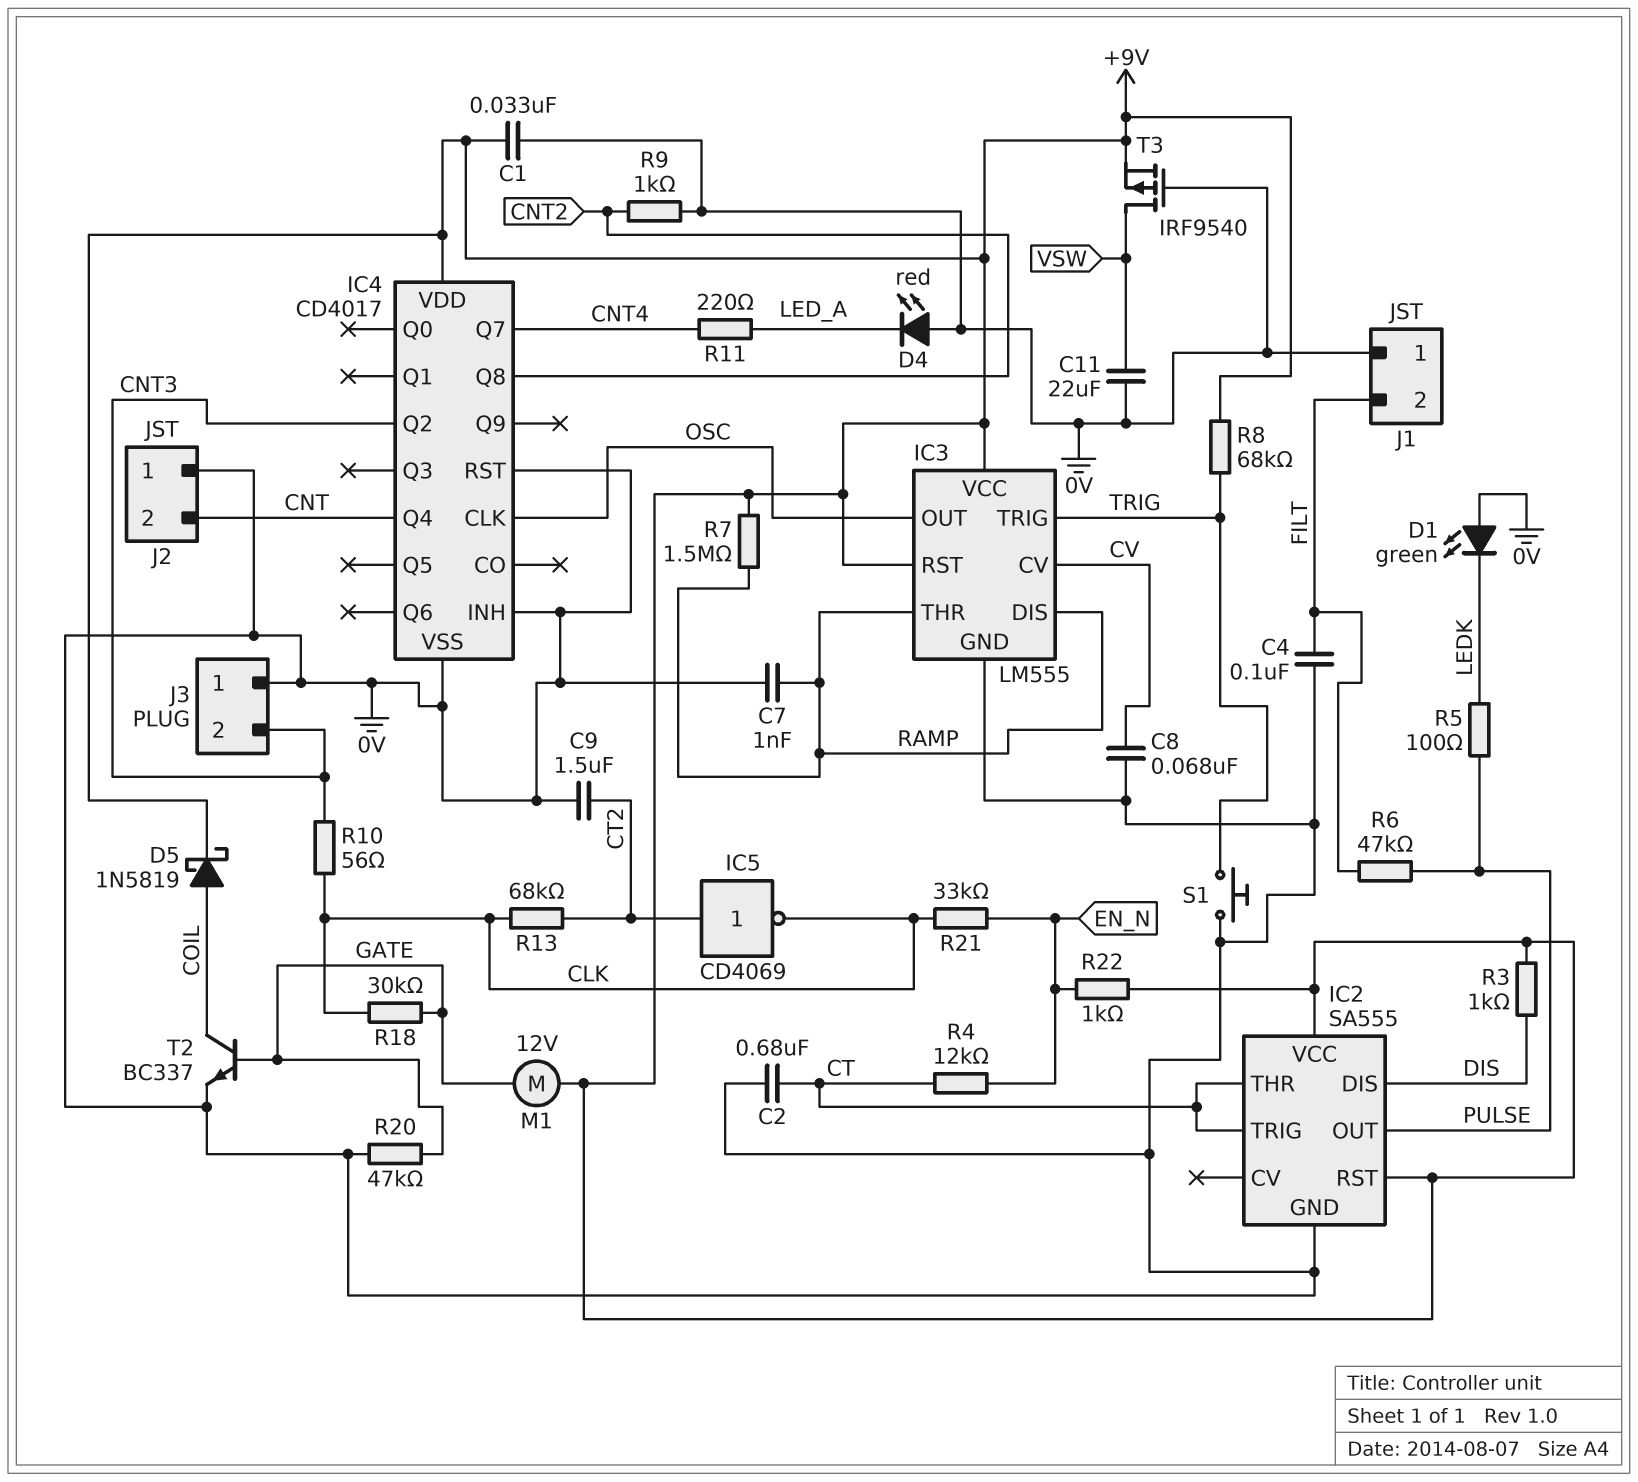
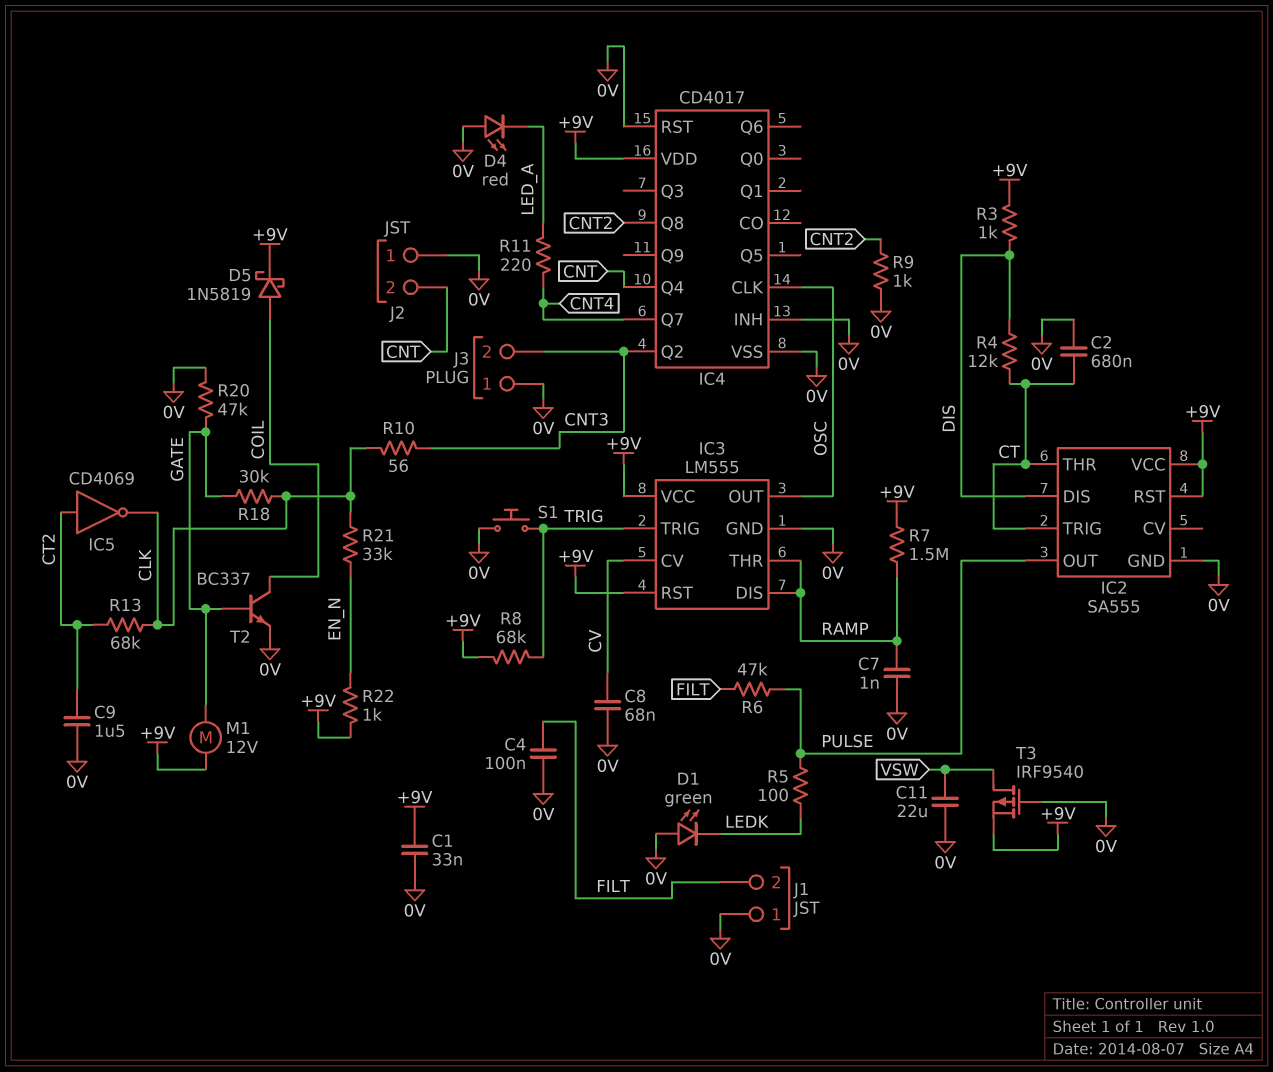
R4: 12k (CT, EN_N) -> 12k (CT, DIS)

